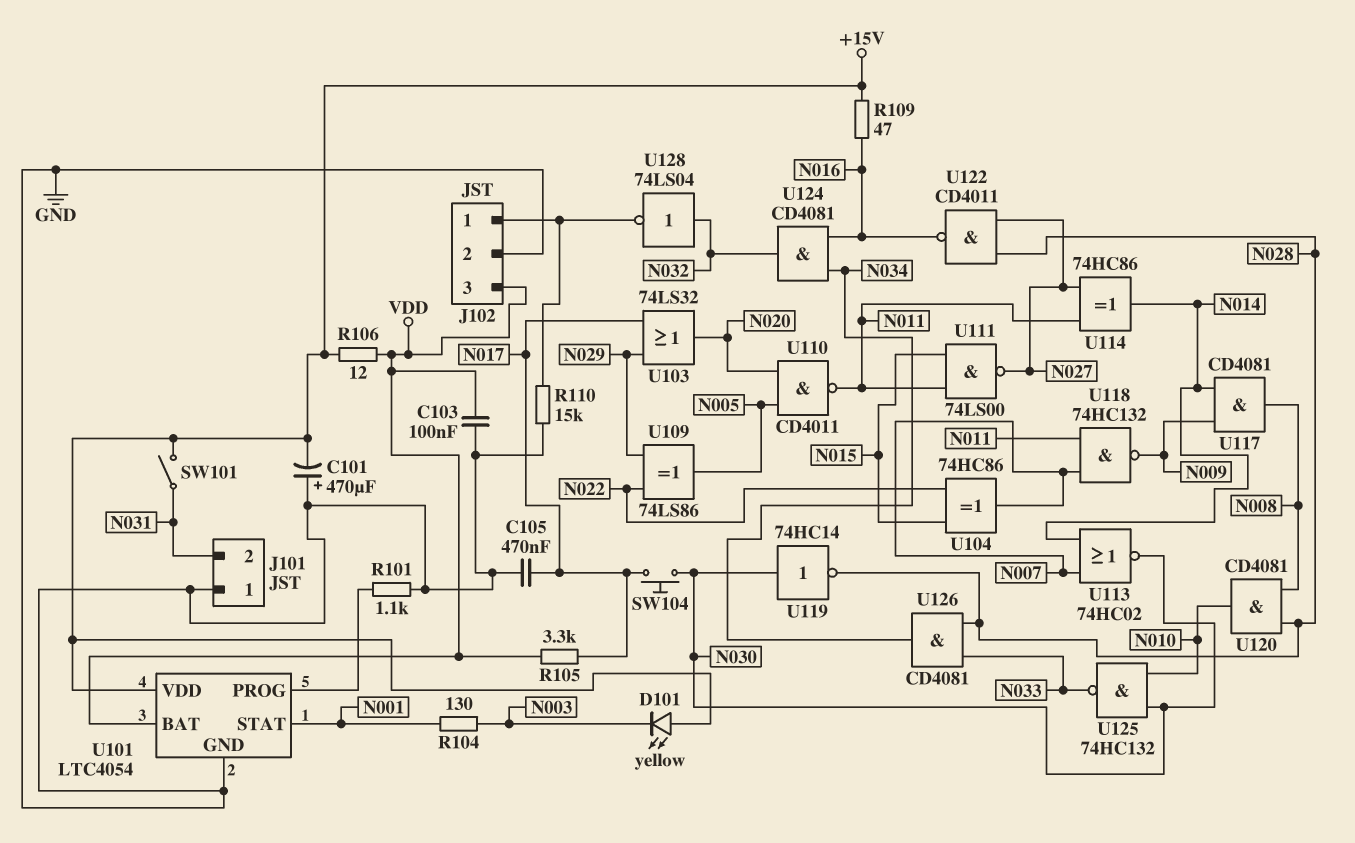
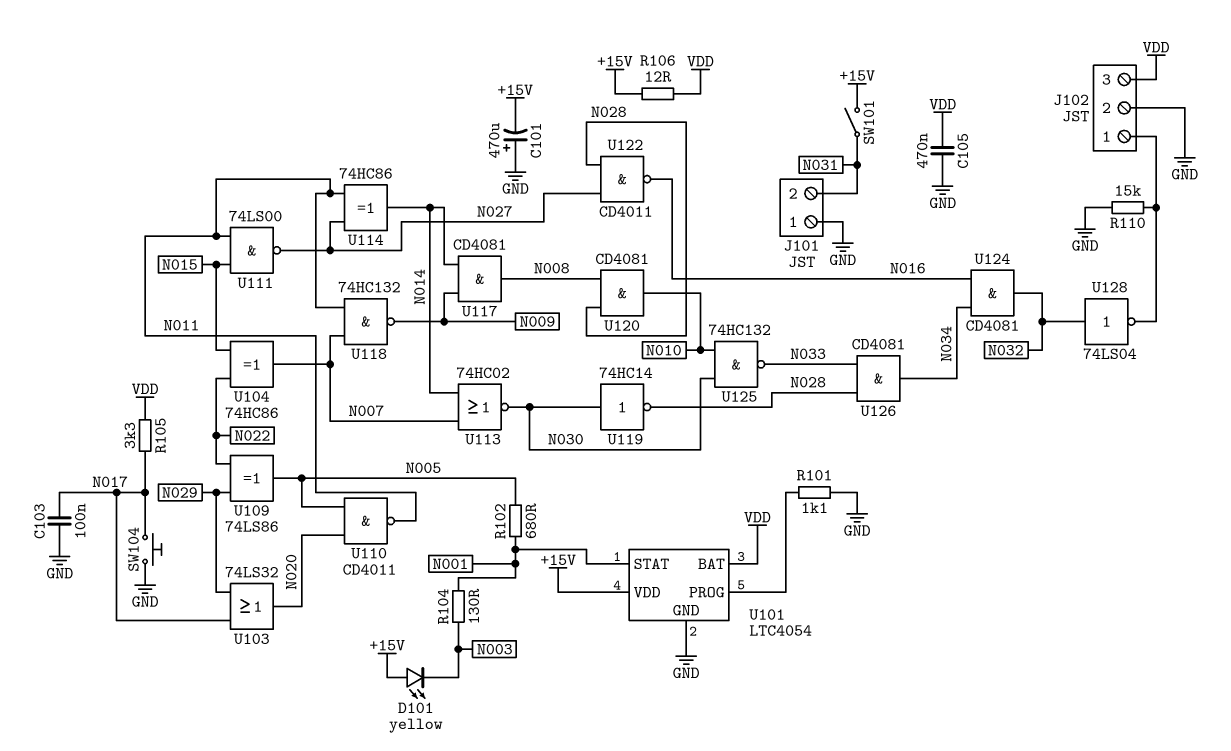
C103: 100nF (GND, VDD) -> 100nF (GND, N017)
C105: 470nF (GND, N017) -> 470nF (GND, VDD)
R102: none -> 680 (N001, N005)
R109: 47 (+15V, N016) -> none
SW104: button (N017, N030) -> button (GND, N017)

